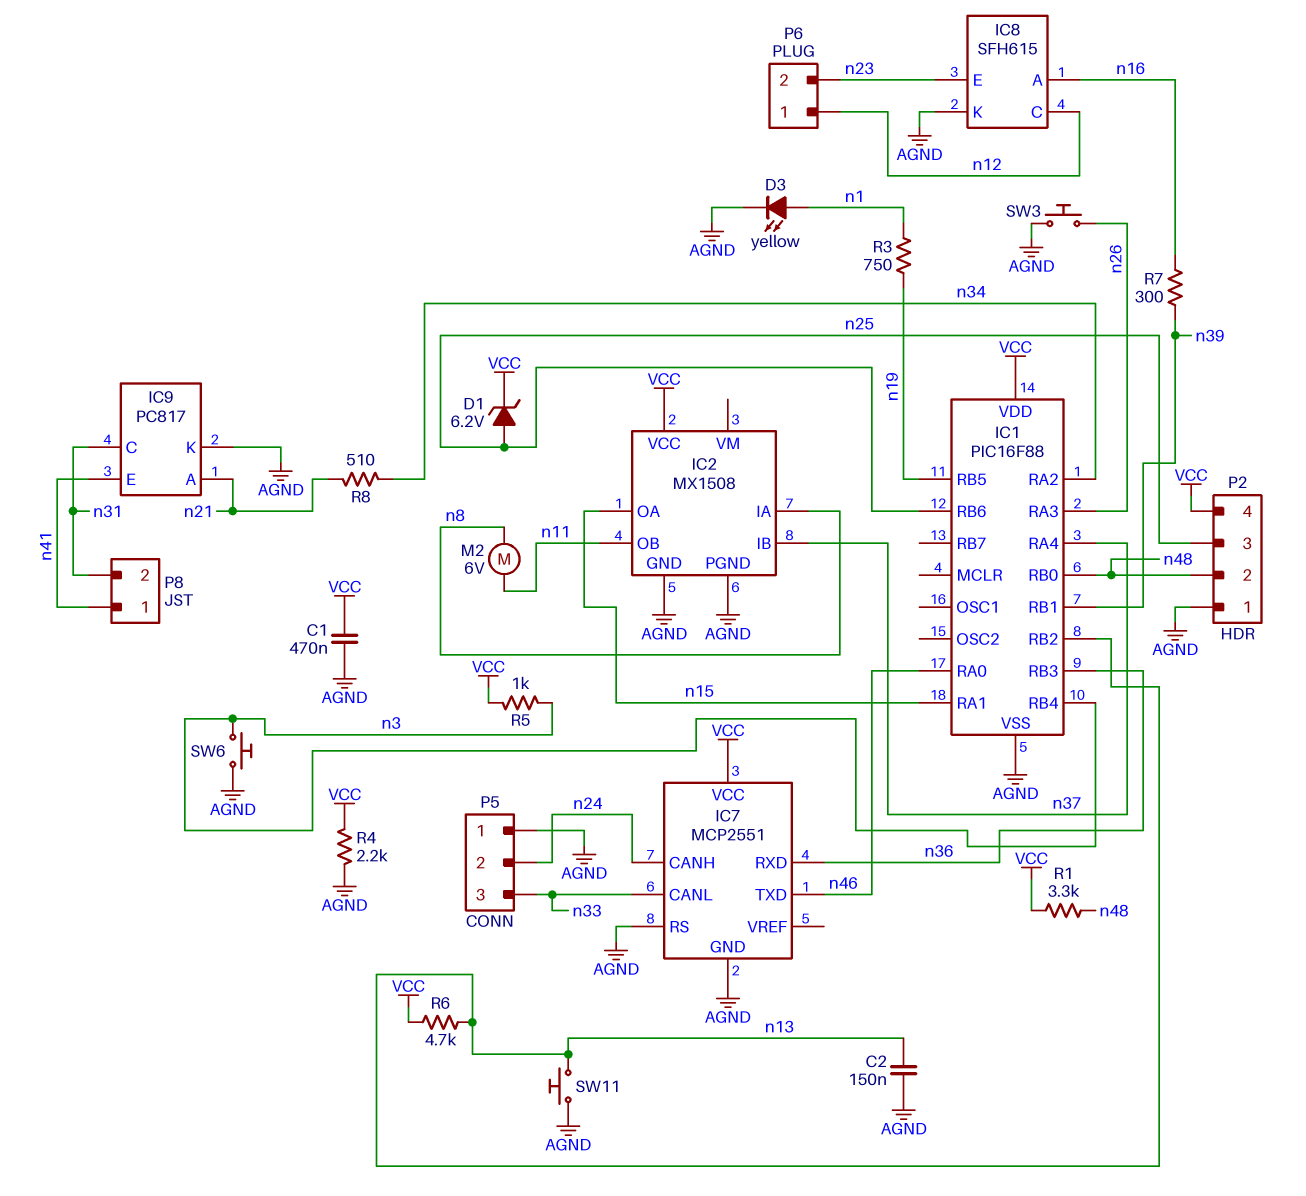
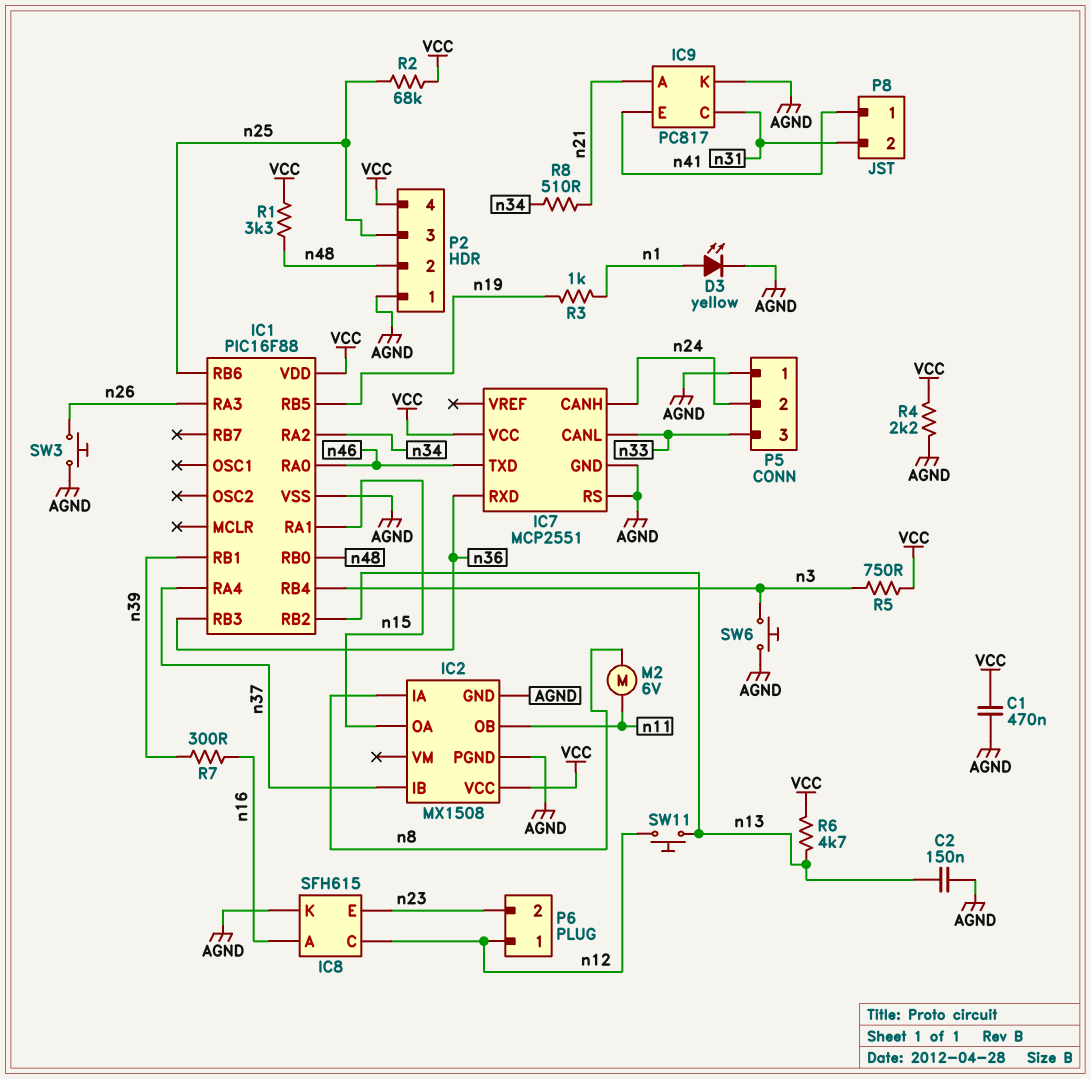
D1: zener 6.2V (A n25, K VCC) -> none
R2: none -> 68k (VCC, n25)
R3: 750 (n1, n19) -> 1k (n1, n19)
R5: 1k (VCC, n3) -> 750 (VCC, n3)
SW11: button (AGND, n13) -> button (n12, n13)

